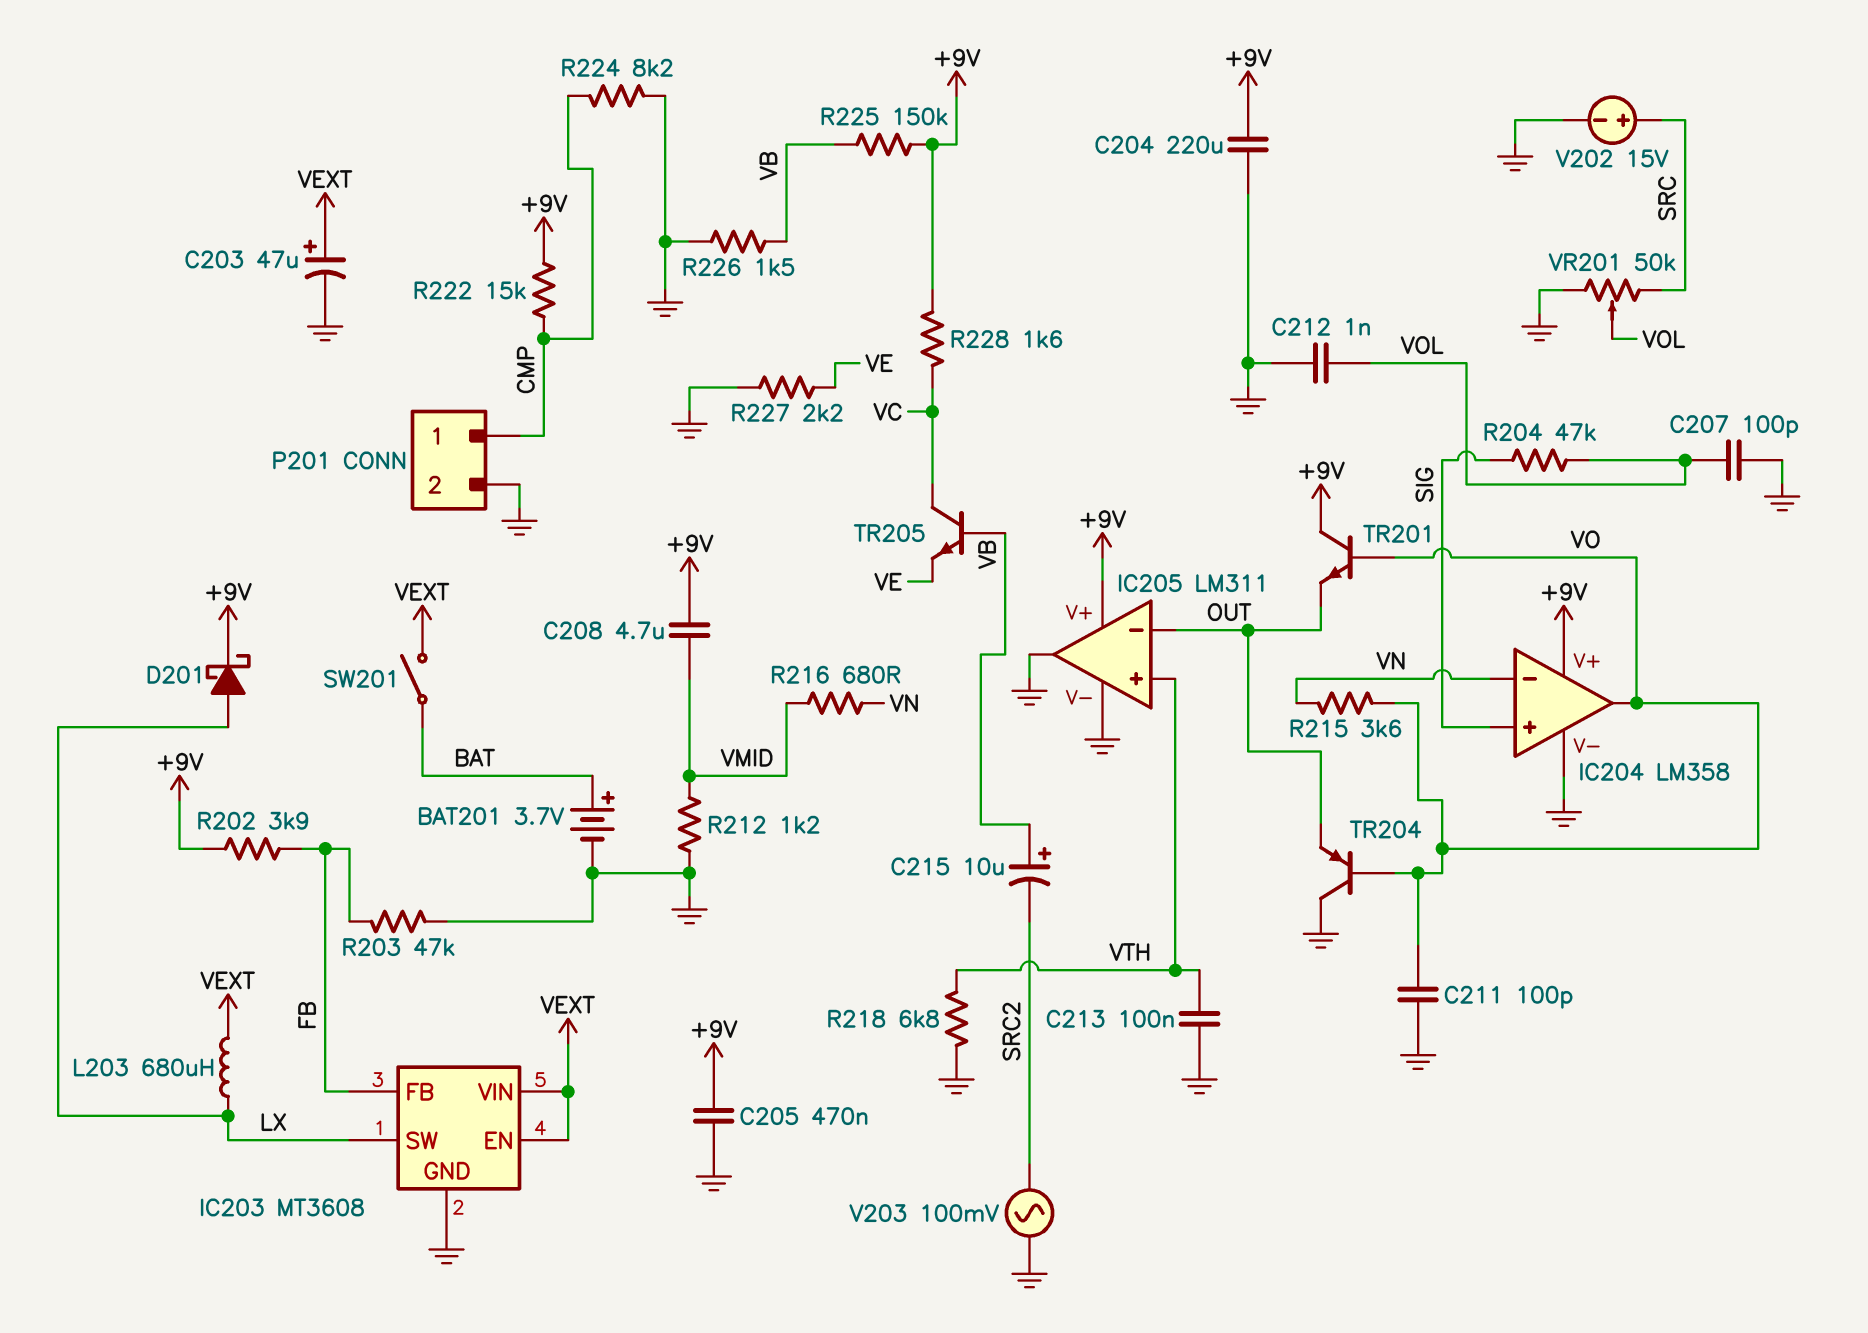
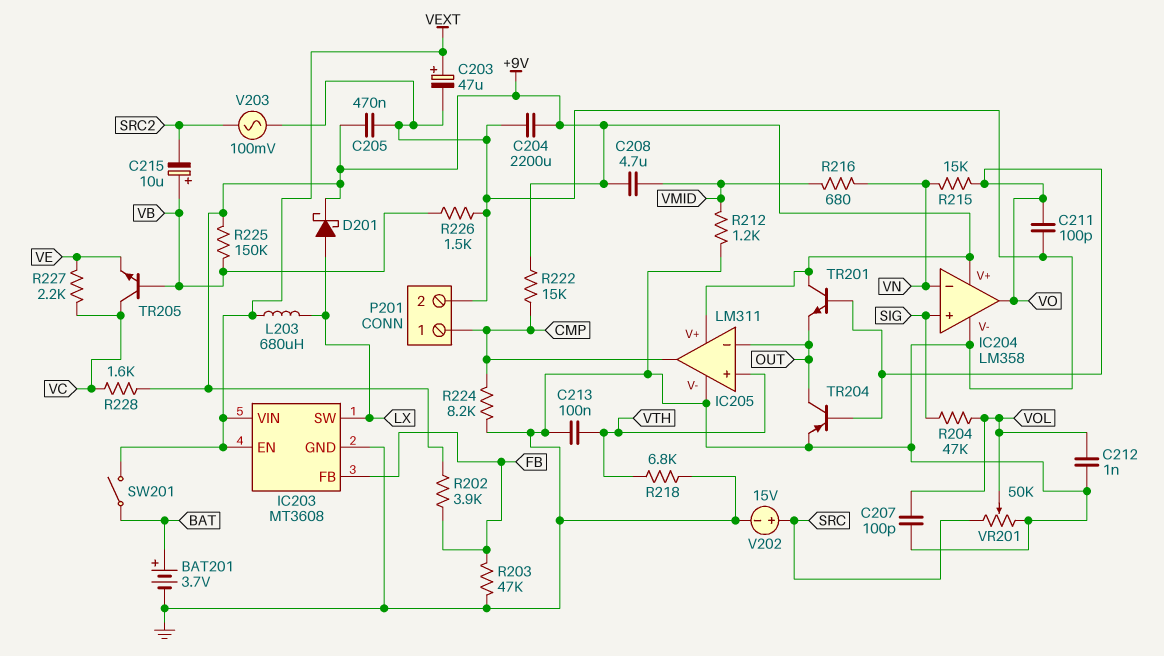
C204: 220uF (+9V, GND) -> 2200uF (+9V, GND)
IC205 pin out: GND -> CMP
R215: 3.6k (VN, VO) -> 15k (VN, VO)
R227: 2.2k (GND, VE) -> 2.2k (VC, VE)
TR204: PNP (B VO, C GND, E OUT) -> PNP (B VO, C OUT, E GND)

